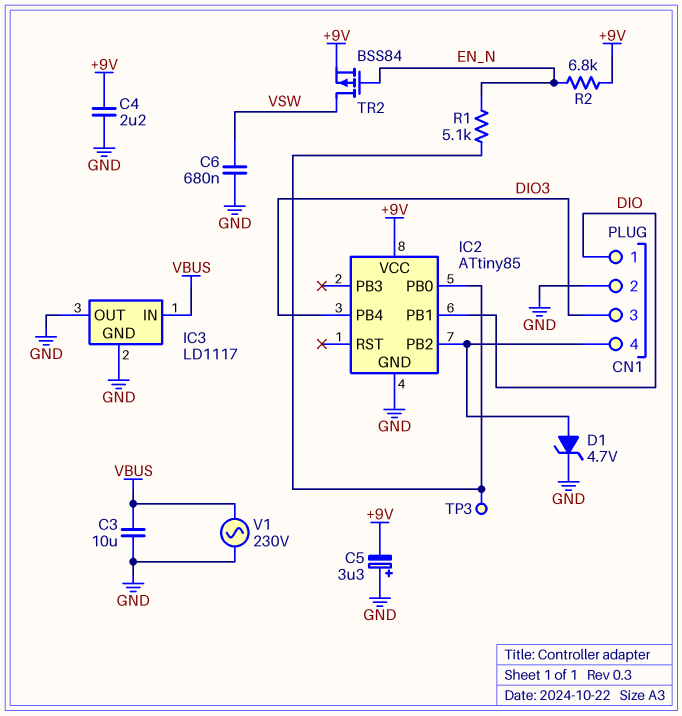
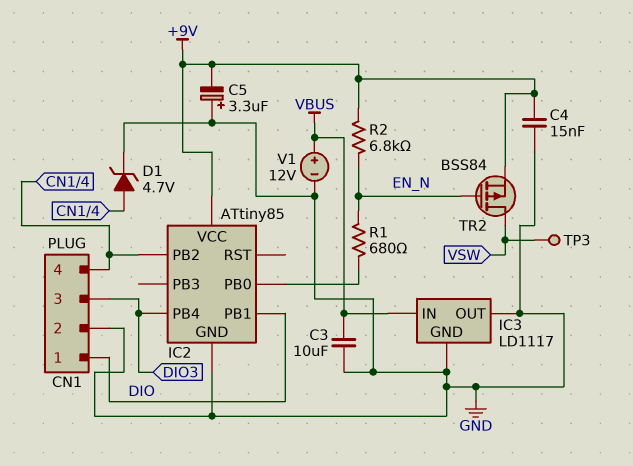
C4: 2.2uF (+9V, GND) -> 15nF (+9V, GND)
C6: 680nF (GND, VSW) -> none
R1: 5.1k (EN_N, IC2/PB0) -> 680 (EN_N, IC2/PB0)
TP3: test point (IC2/PB0) -> test point (VSW)
V1: AC 230V (GND, VBUS) -> 12V (plus VBUS, minus GND)

